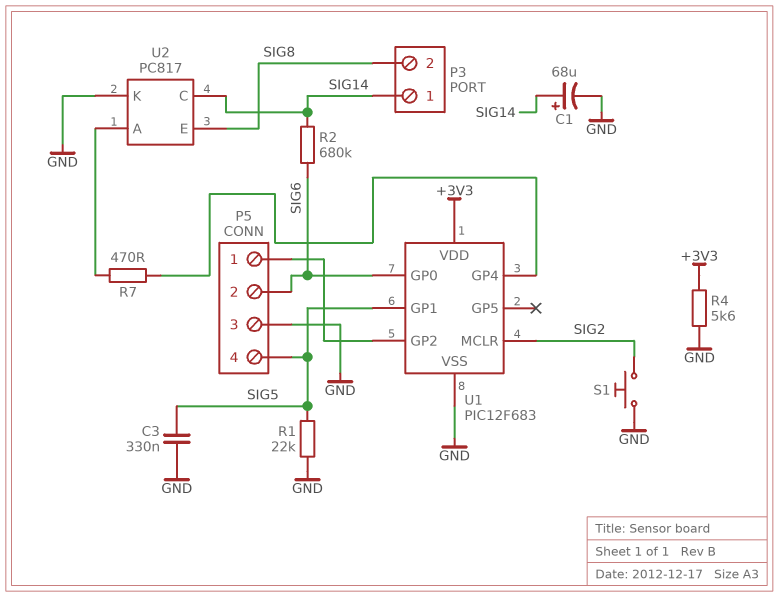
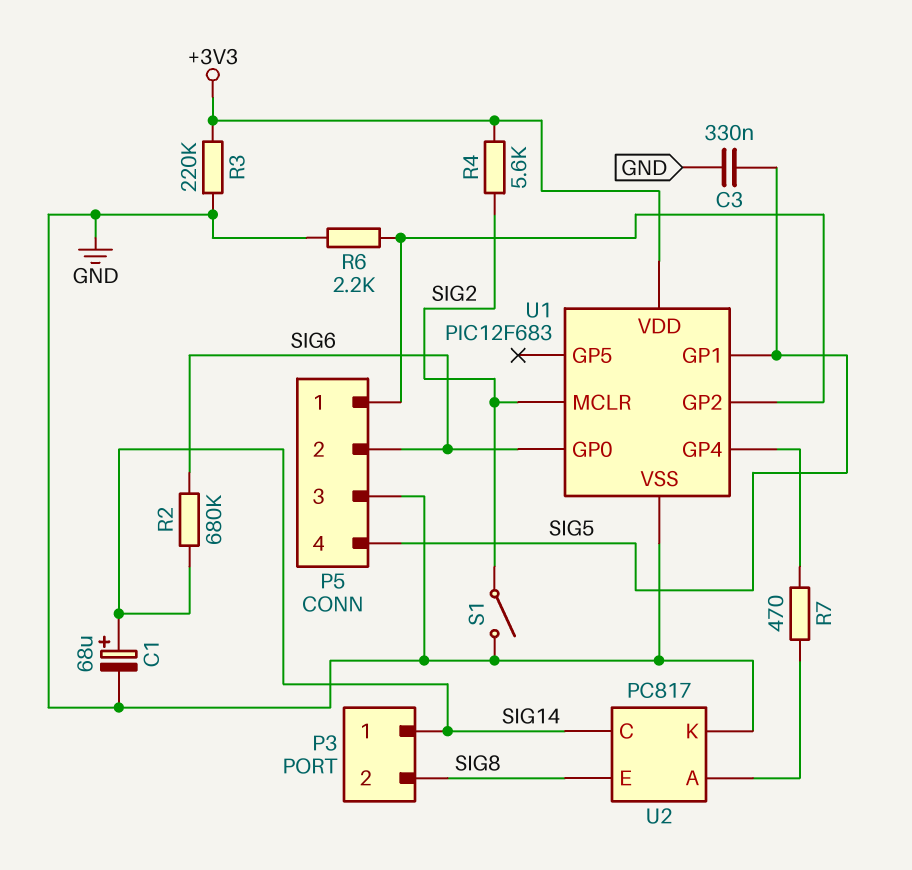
R1: 22k (GND, SIG5) -> none
R3: none -> 220k (+3V3, GND)
R4: 5.6k (+3V3, GND) -> 5.6k (+3V3, SIG2)
R6: none -> 2.2k (GND, P5/1)
S1: button (GND, SIG2) -> switch (GND, SIG2)

